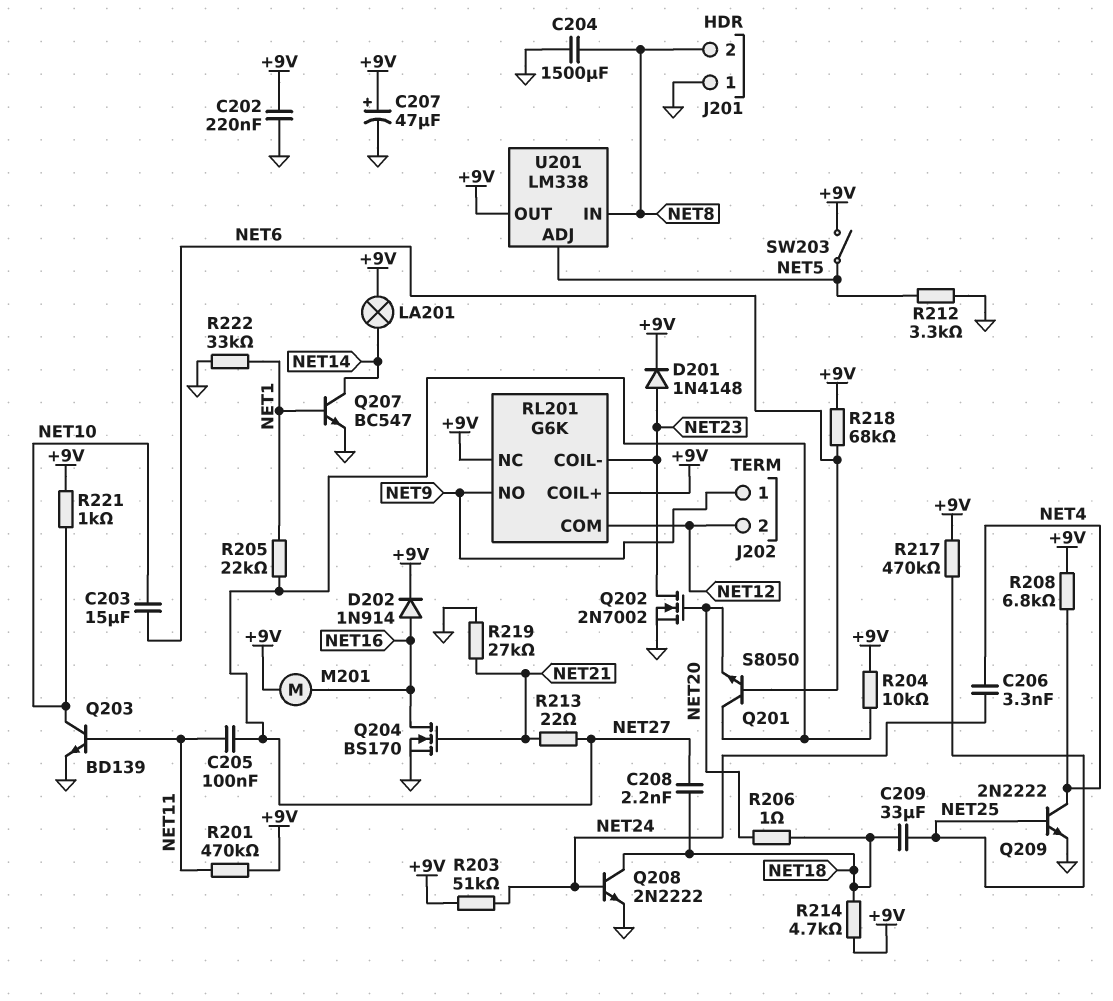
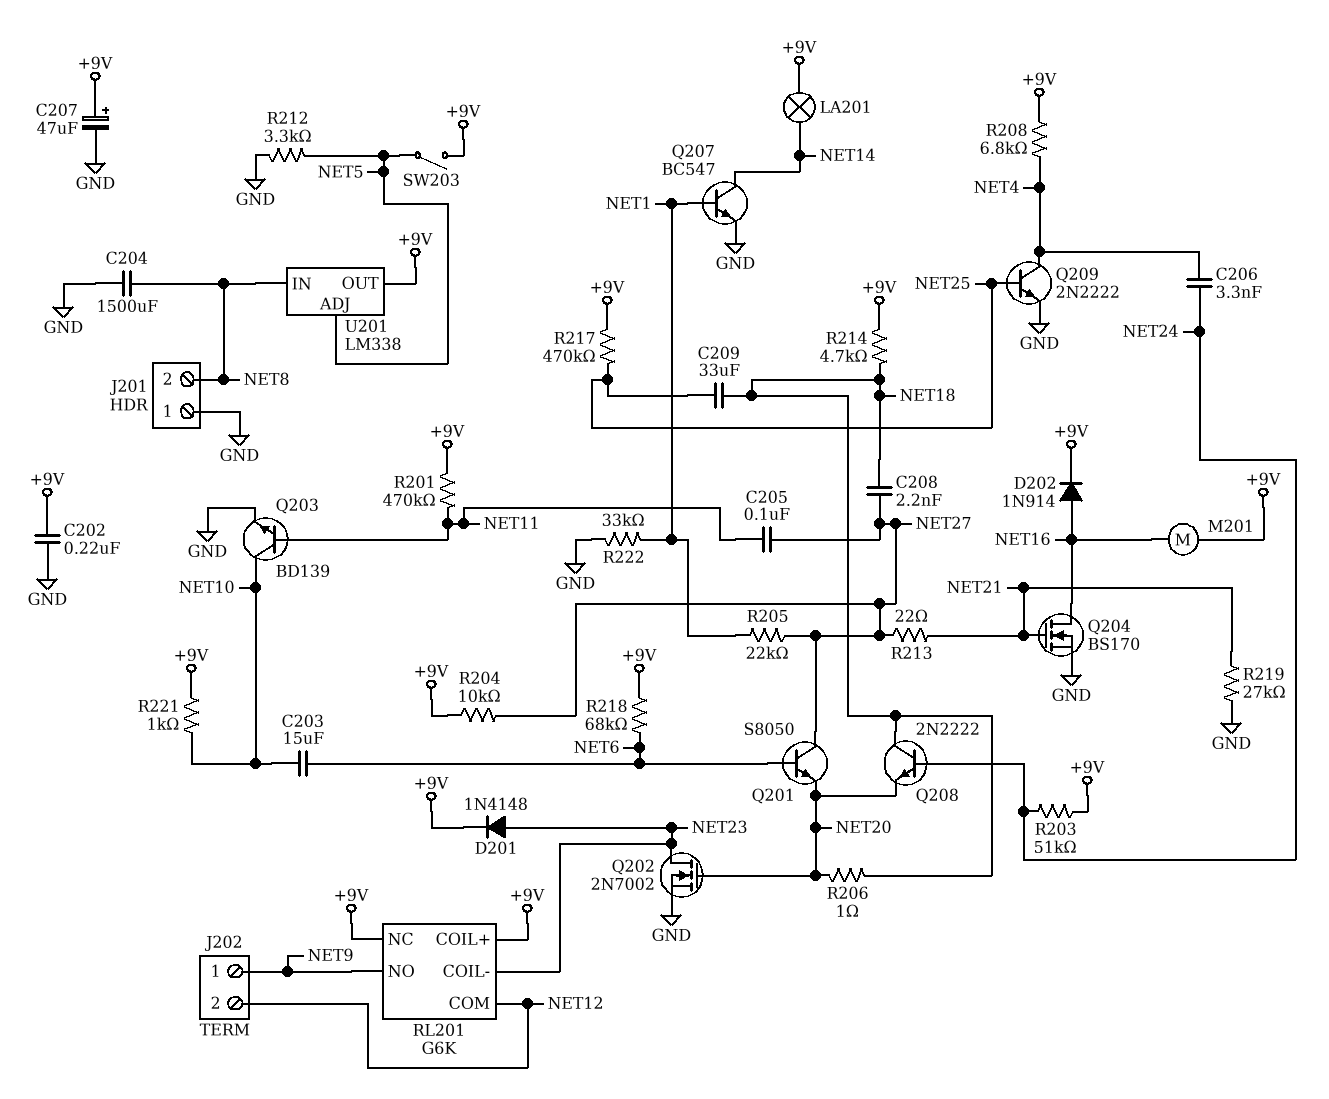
Q208: NPN 2N2222 (B NET24, C NET18, E GND) -> NPN 2N2222 (B NET24, C NET18, E NET20)

